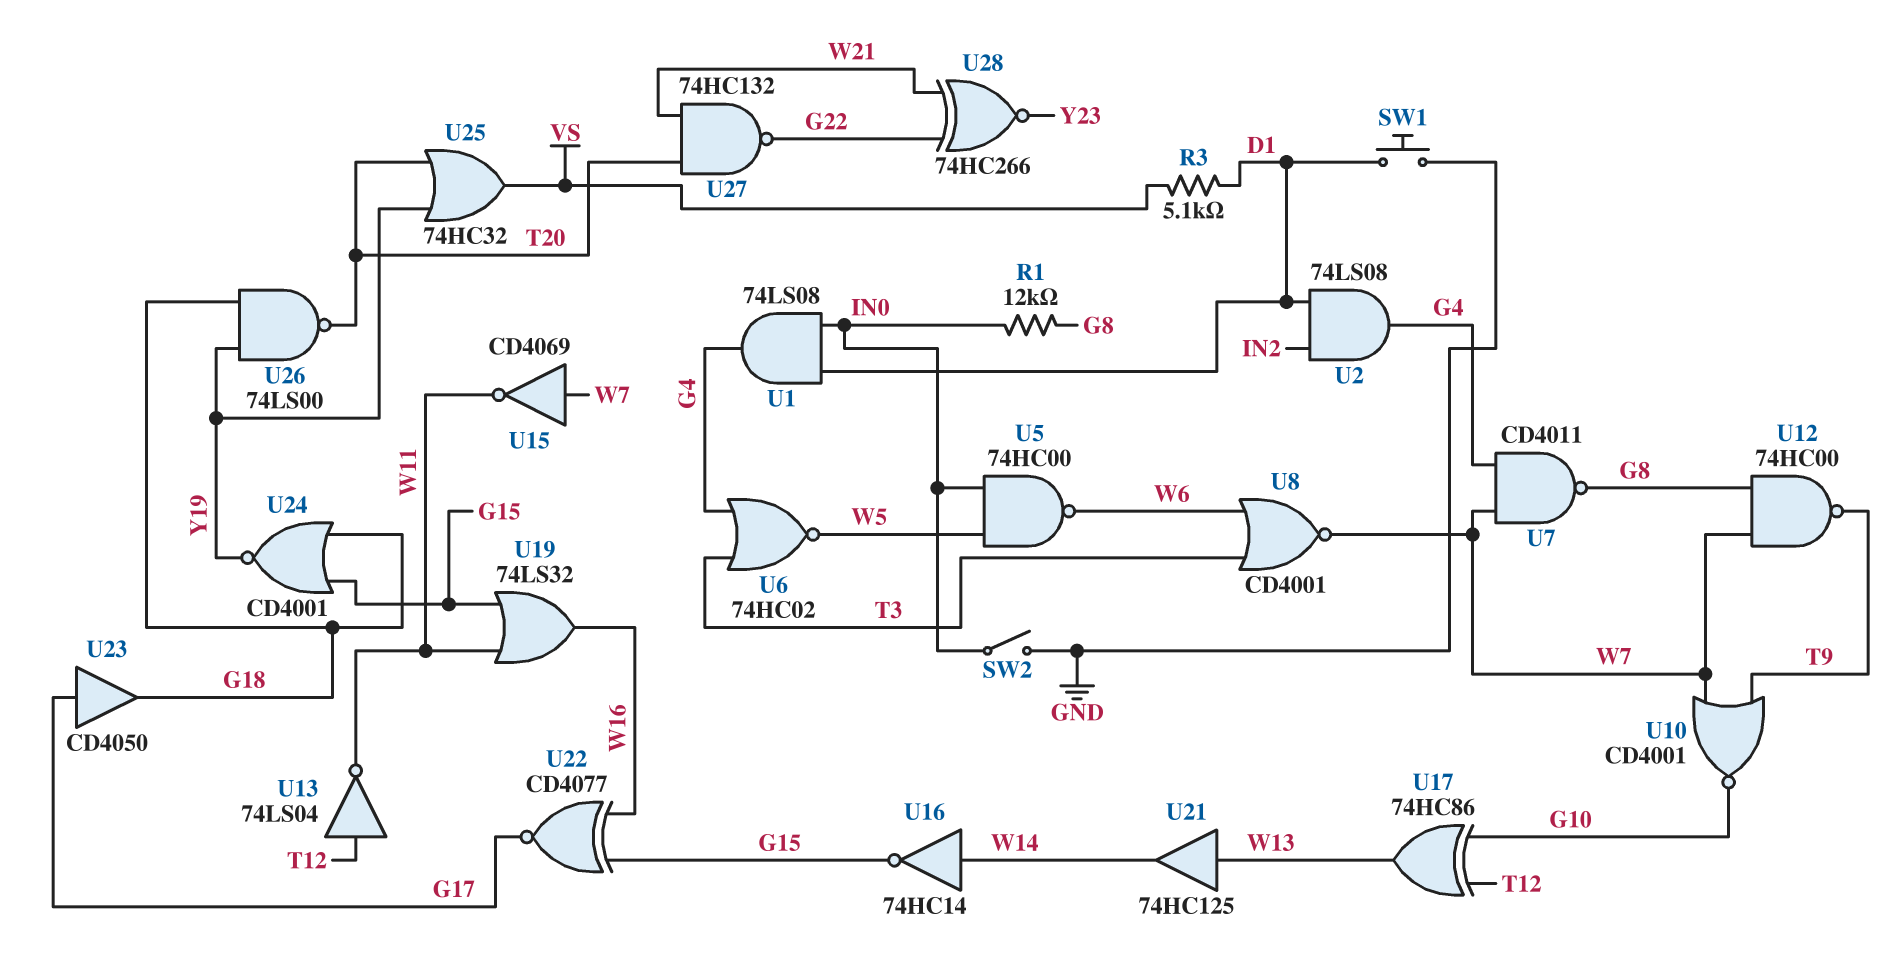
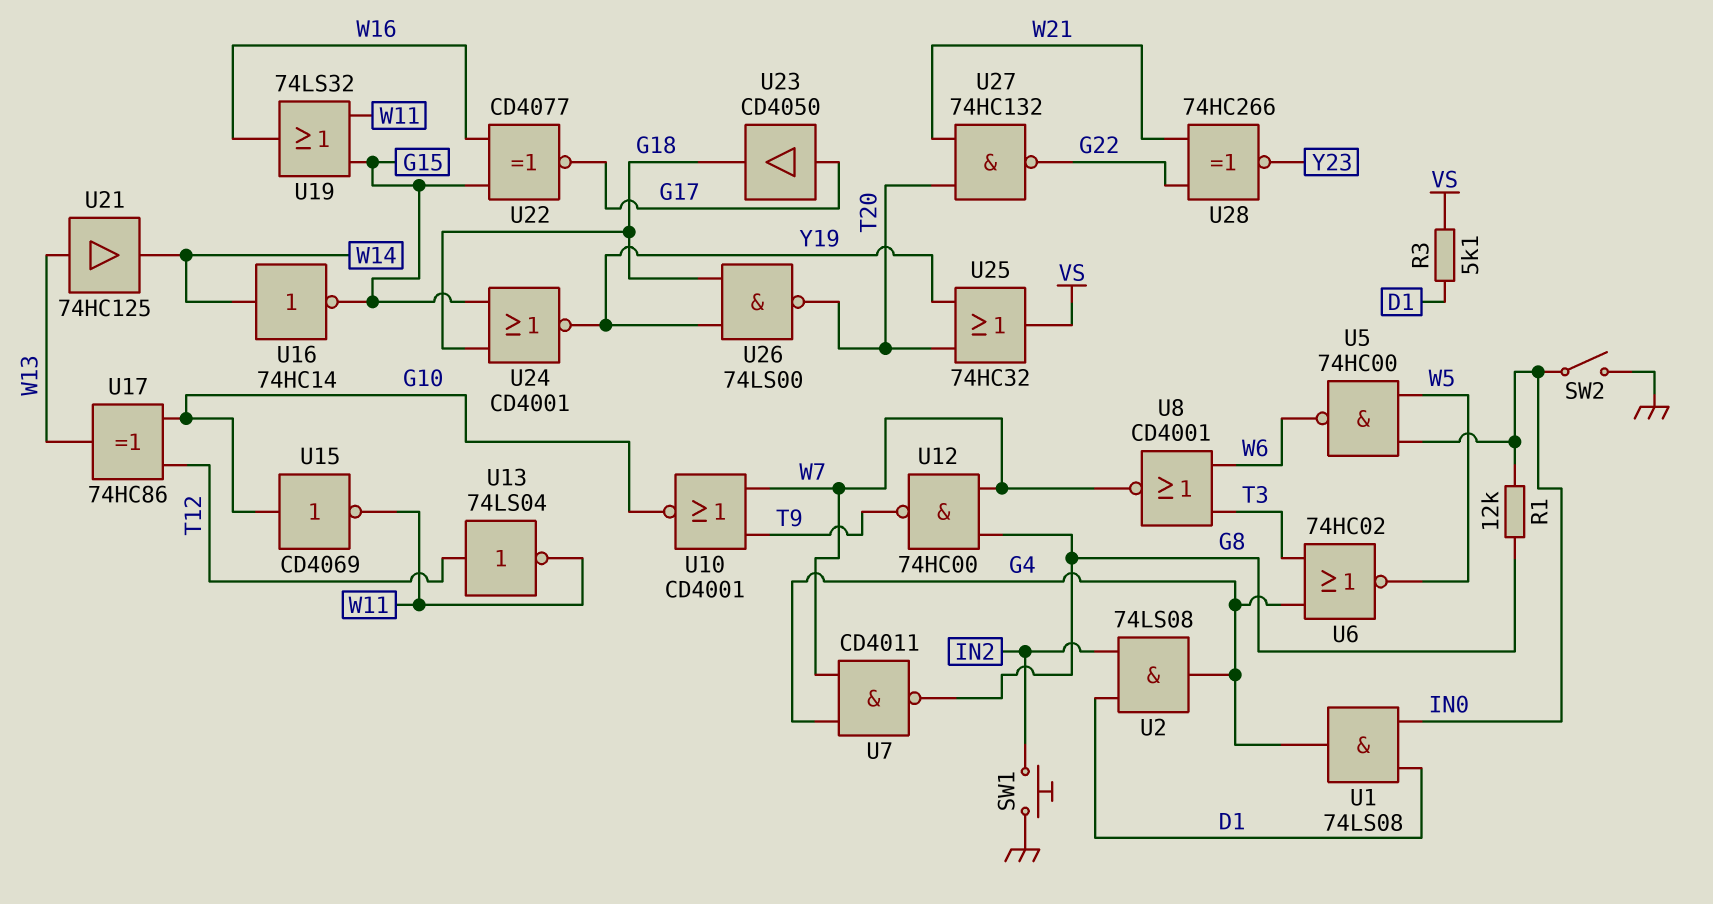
SW1: button (D1, GND) -> button (GND, IN2)
U15: NOT CD4069 (in W7, out W11) -> NOT CD4069 (in G10, out W11)

